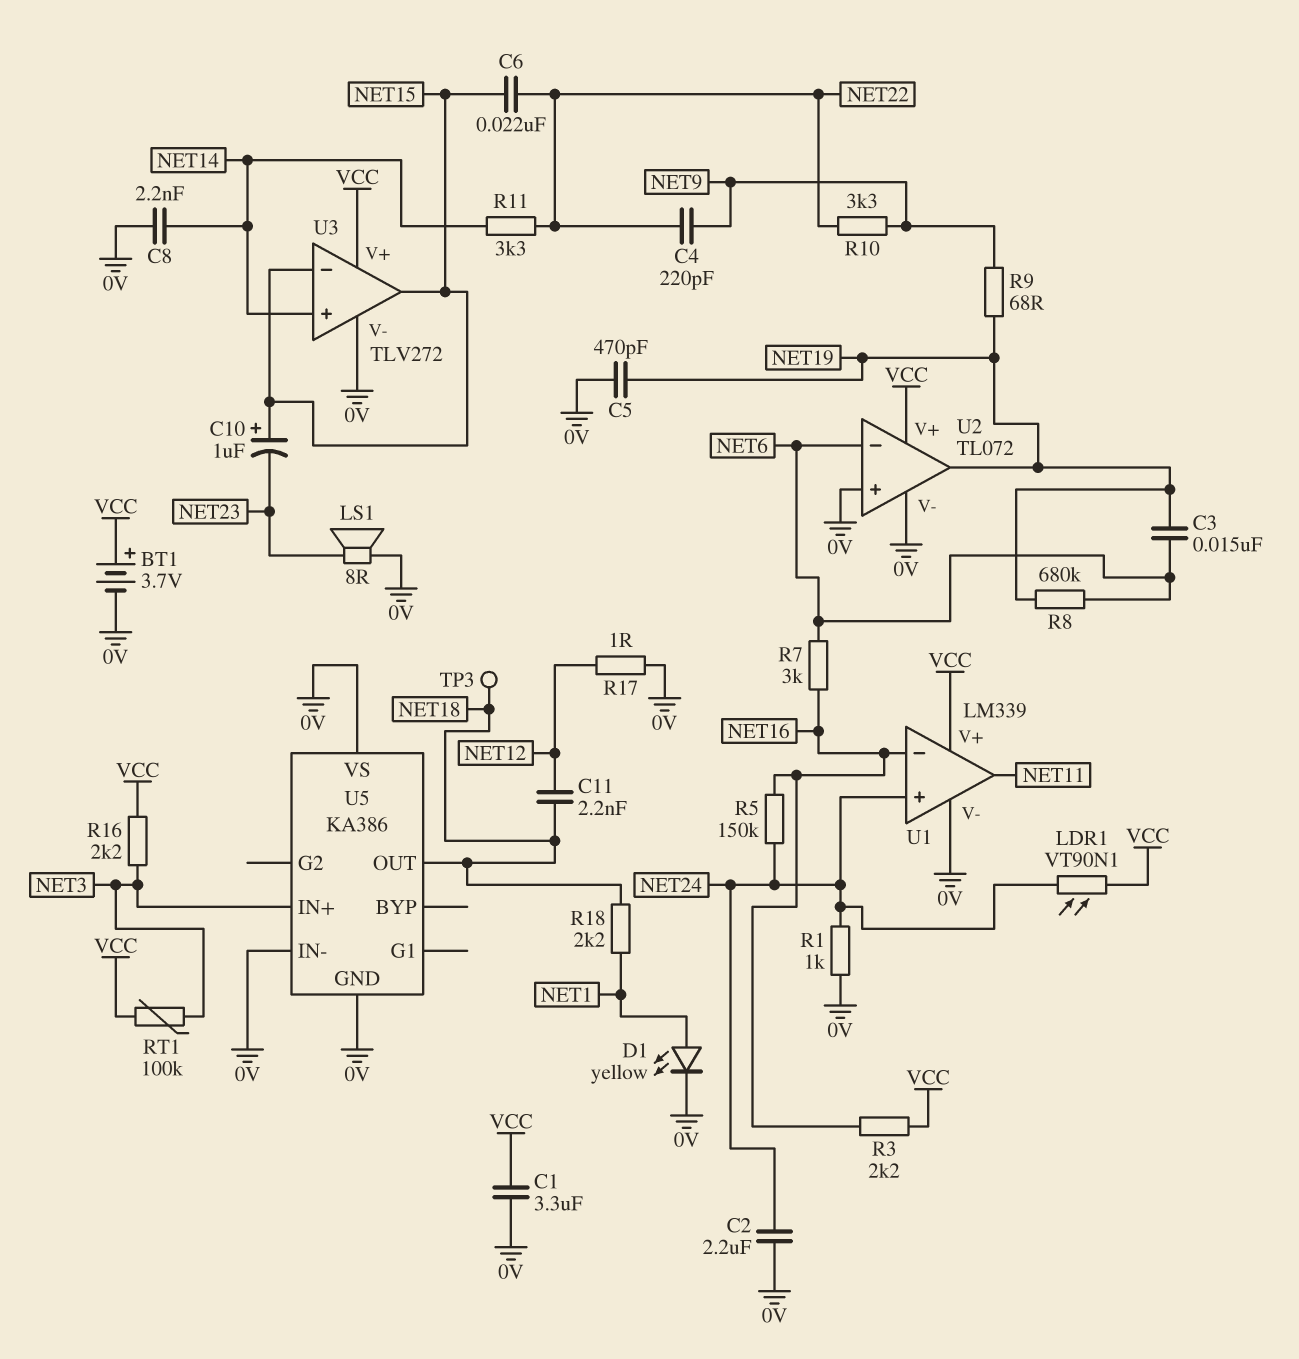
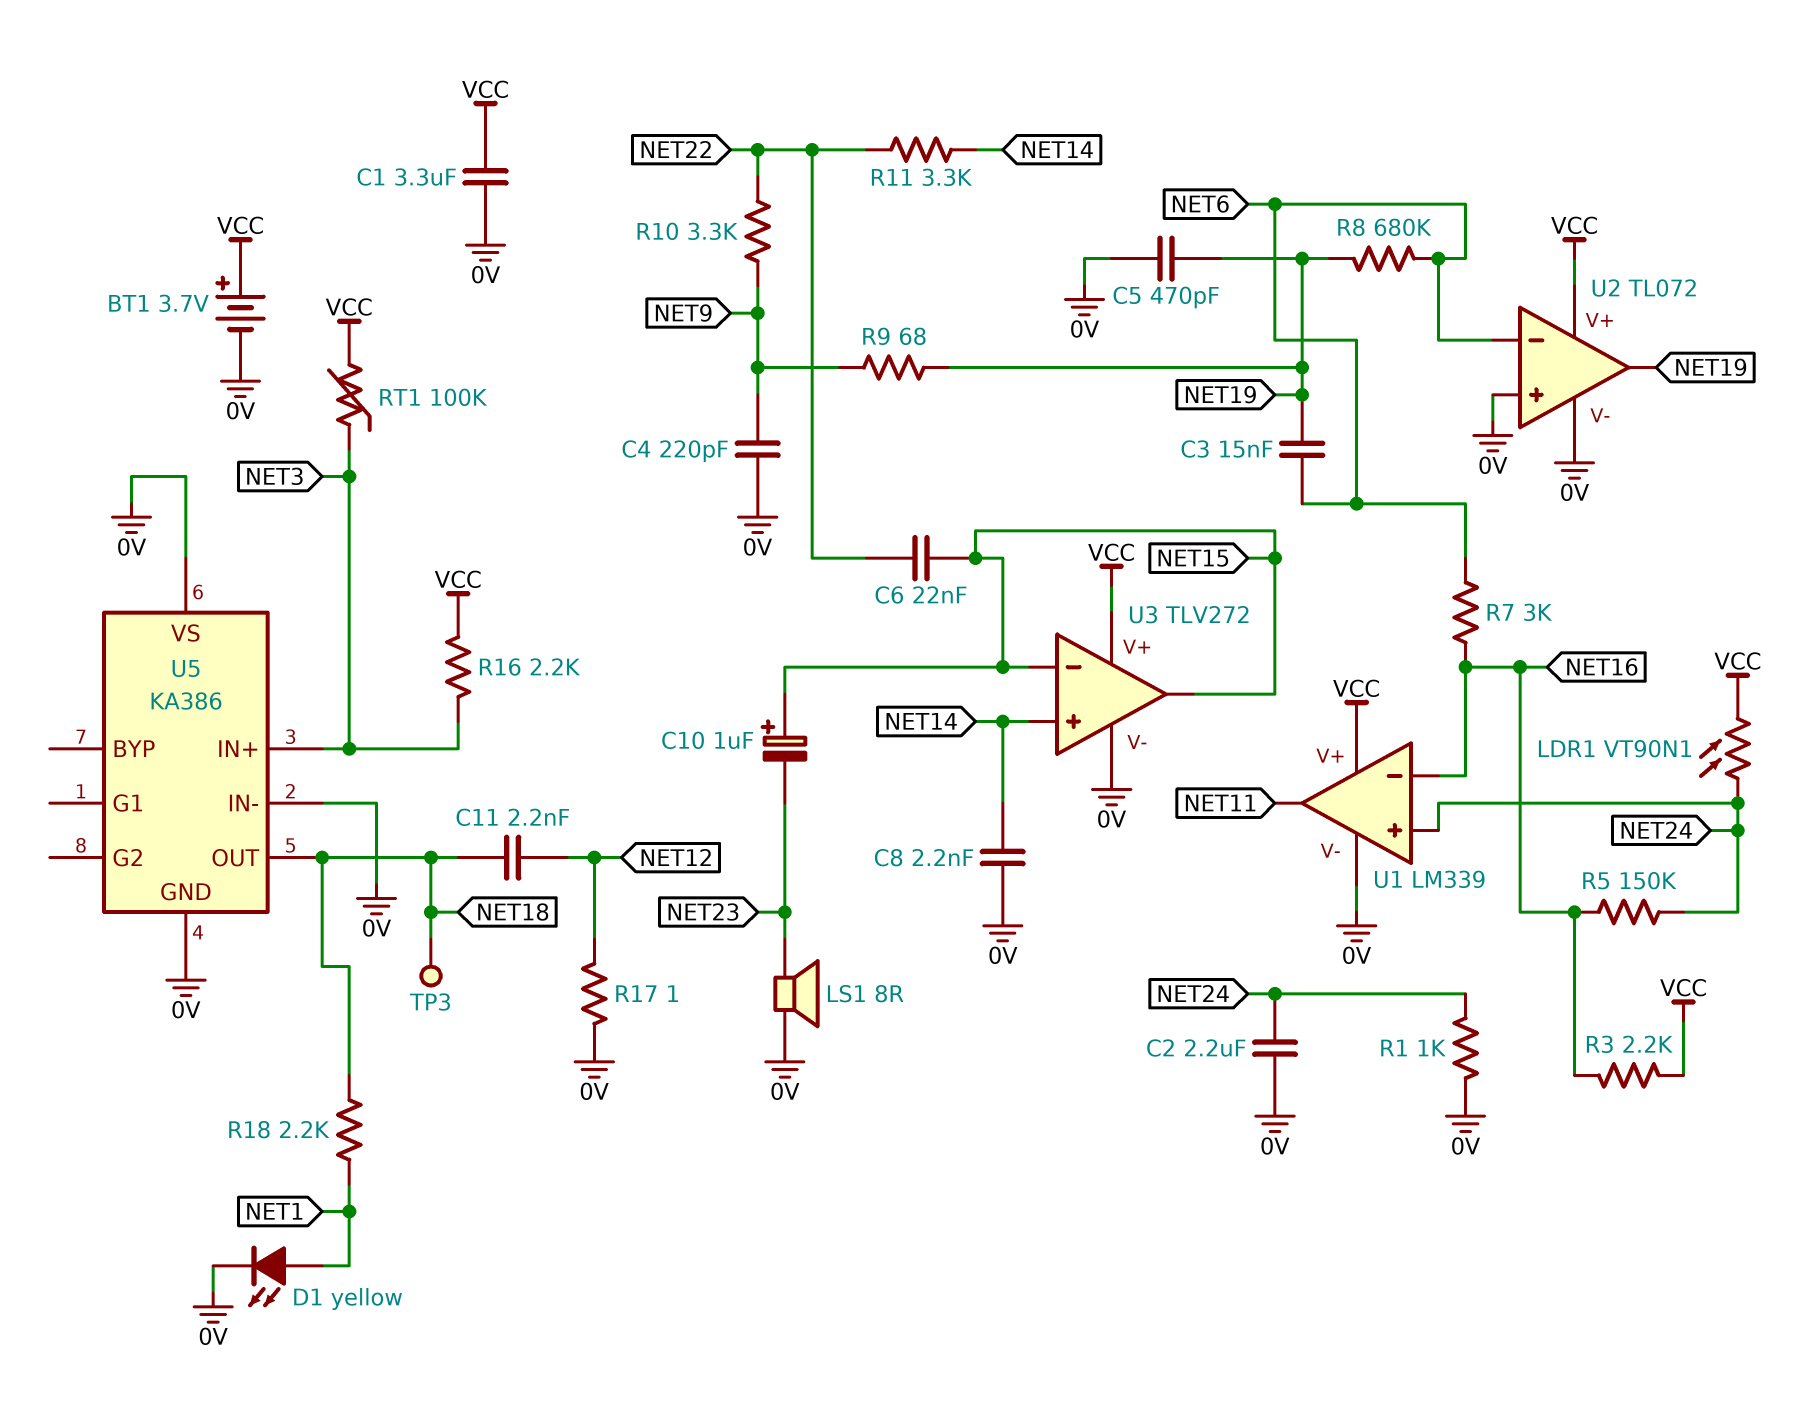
C4: 220pF (NET9, NET22) -> 220pF (0V, NET9)

